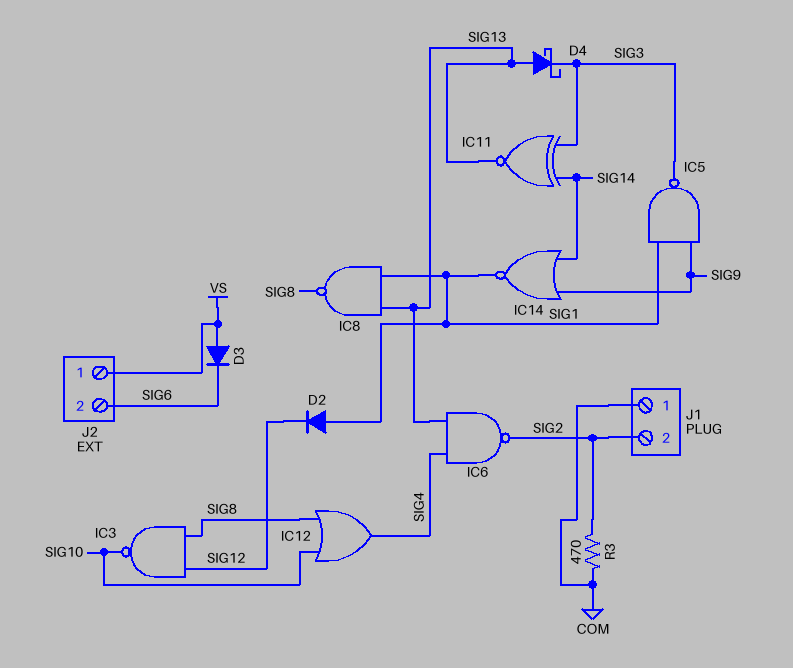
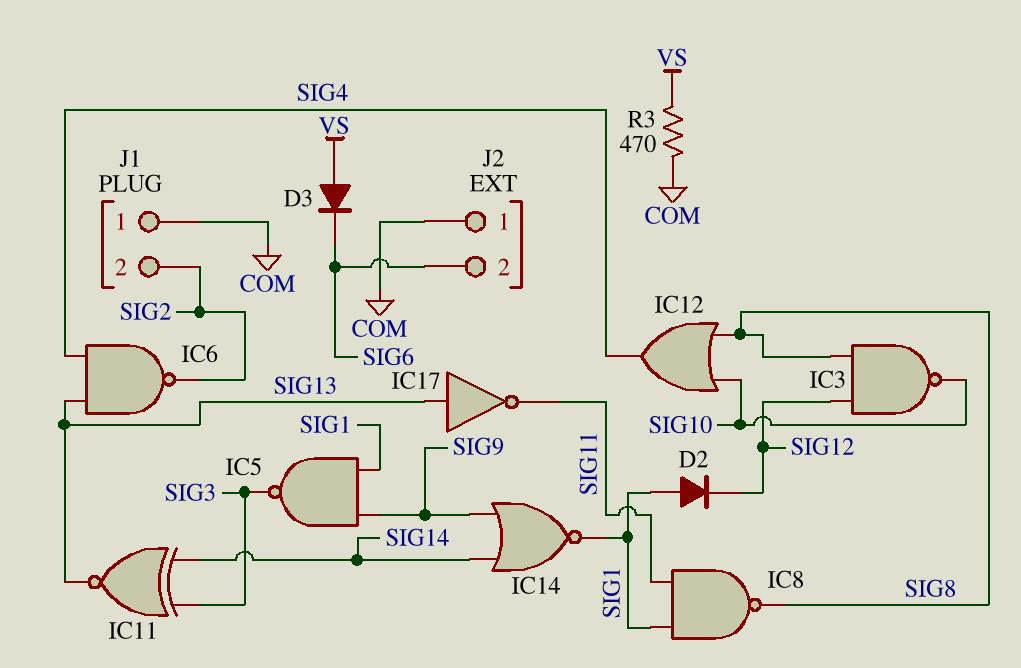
D4: schottky (A SIG13, K SIG3) -> none
IC8: NAND (in SIG1, in SIG13, out SIG8) -> NAND (in SIG1, in SIG11, out SIG8)
IC17: none -> NOT (in SIG13, out SIG11)
J2 pin 1: VS -> COM
R3: 470 (COM, SIG2) -> 470 (COM, VS)

